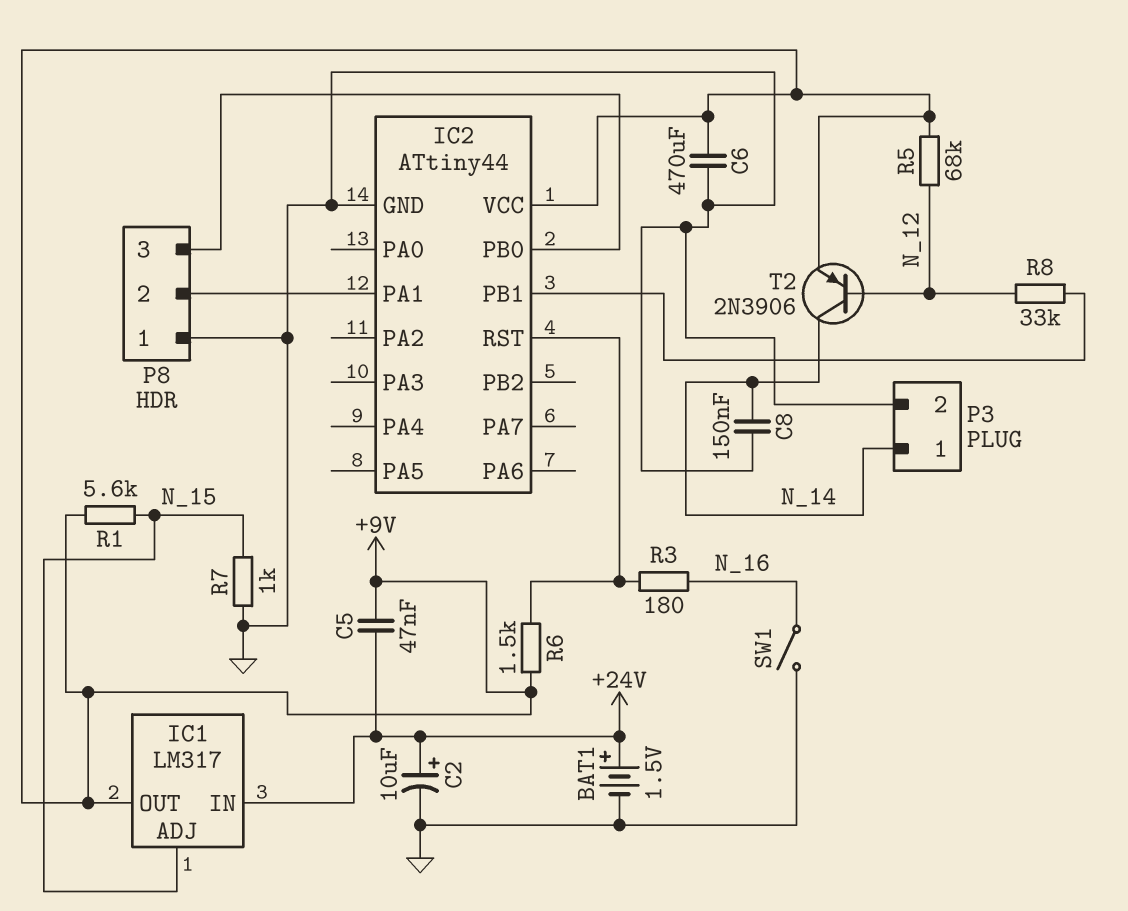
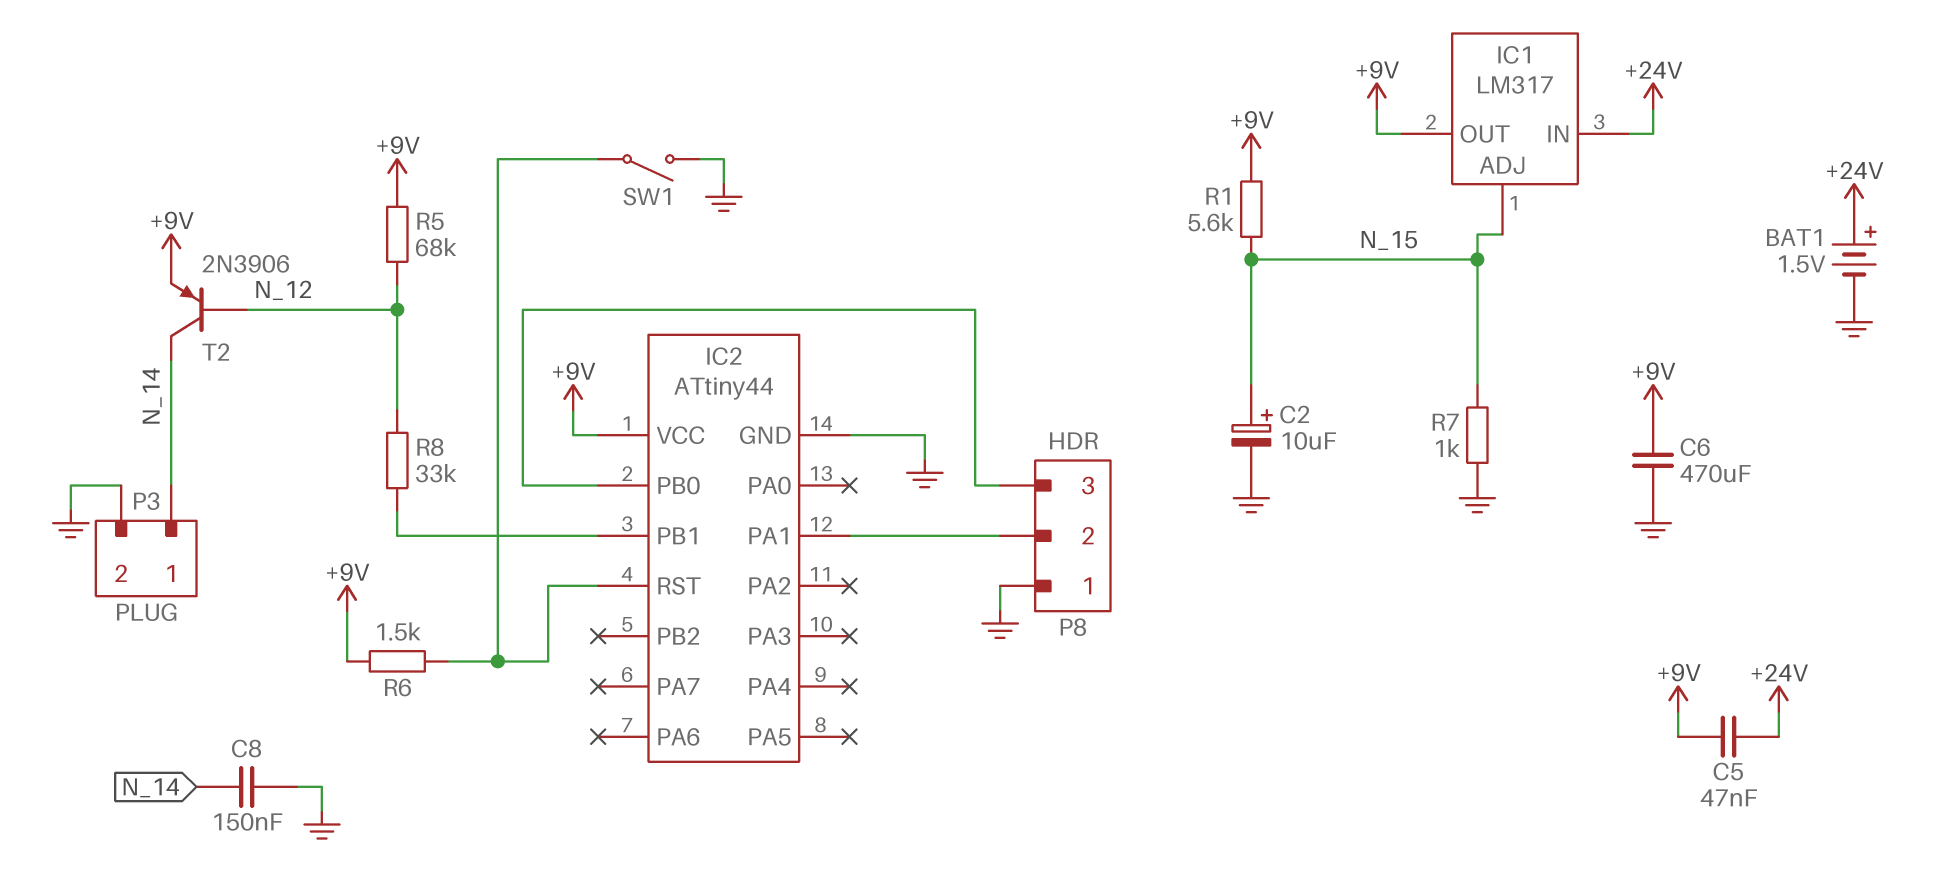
C2: 10uF (plus +24V, minus GND) -> 10uF (plus N_15, minus GND)
R3: 180 (IC2/RST, N_16) -> none
SW1: switch (GND, N_16) -> switch (GND, IC2/RST)

